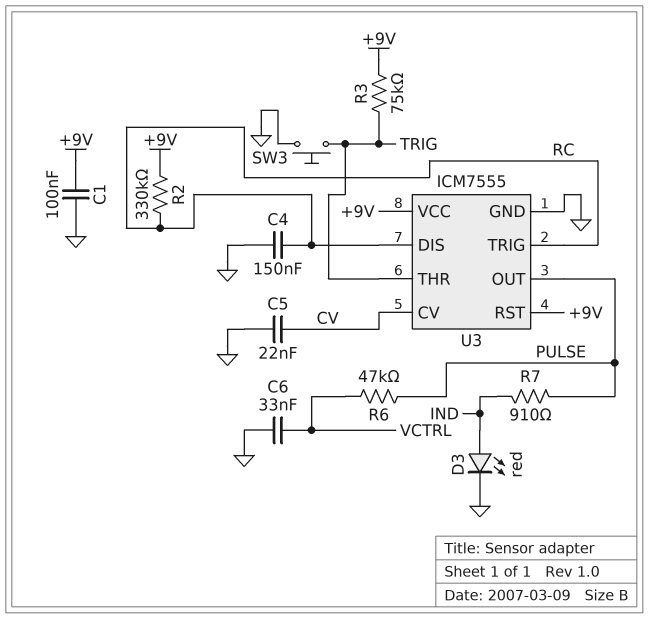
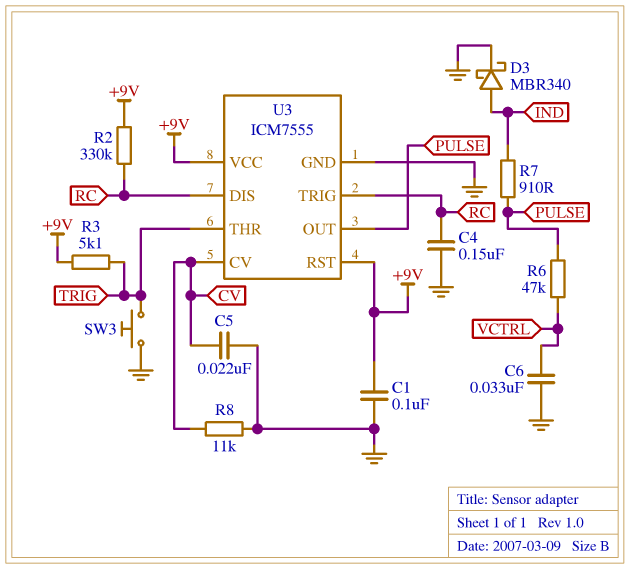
D3: LED red (A IND, K GND) -> schottky MBR340 (A IND, K GND)
R3: 75k (+9V, TRIG) -> 5.1k (+9V, TRIG)
R8: none -> 11k (CV, GND)

